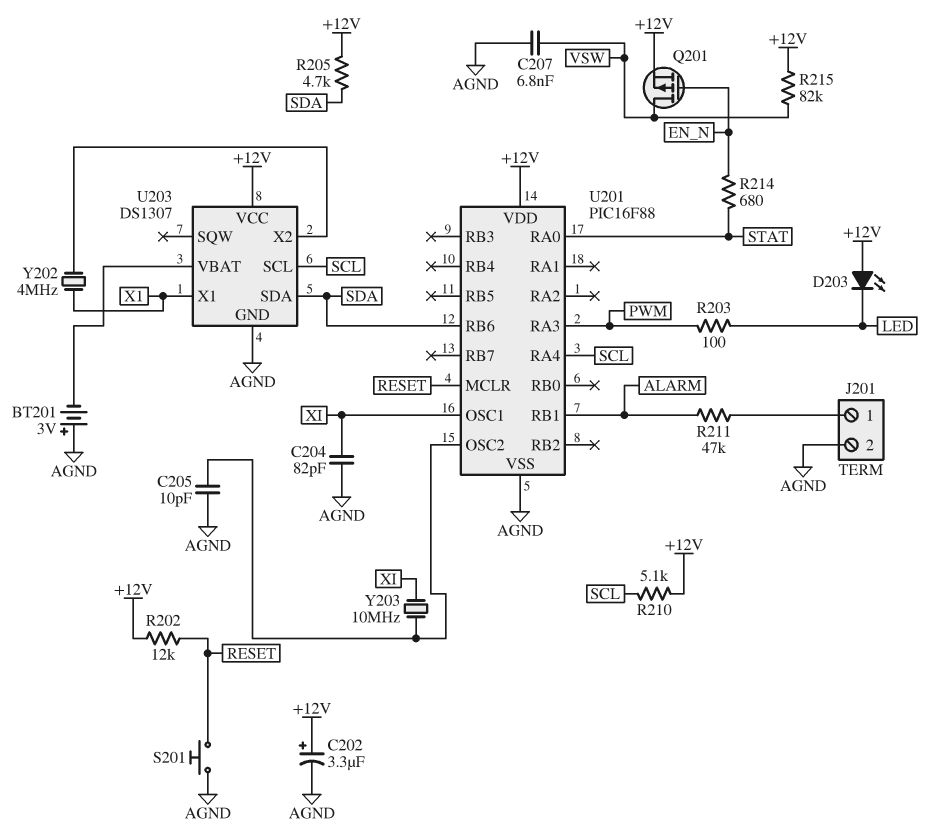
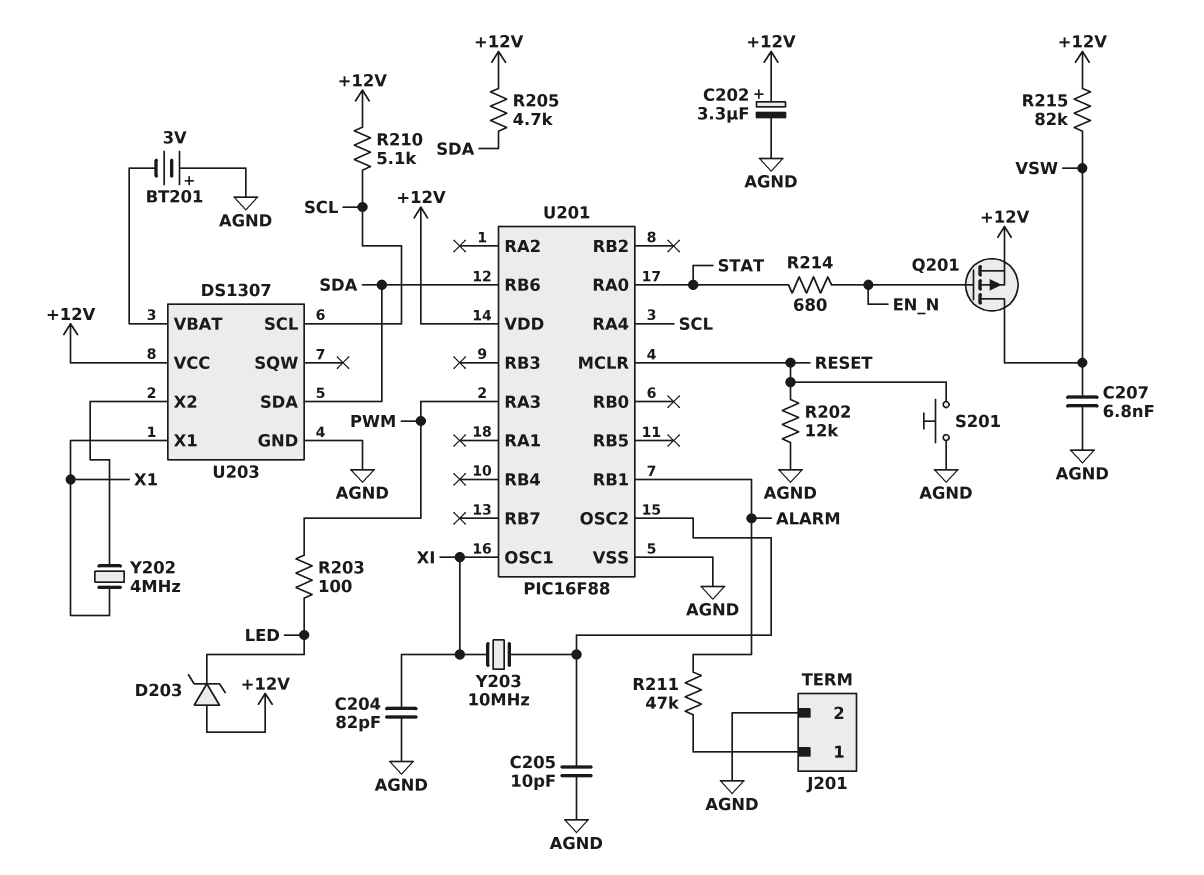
D203: LED (A +12V, K LED) -> zener (A +12V, K LED)
R202: 12k (+12V, RESET) -> 12k (AGND, RESET)

